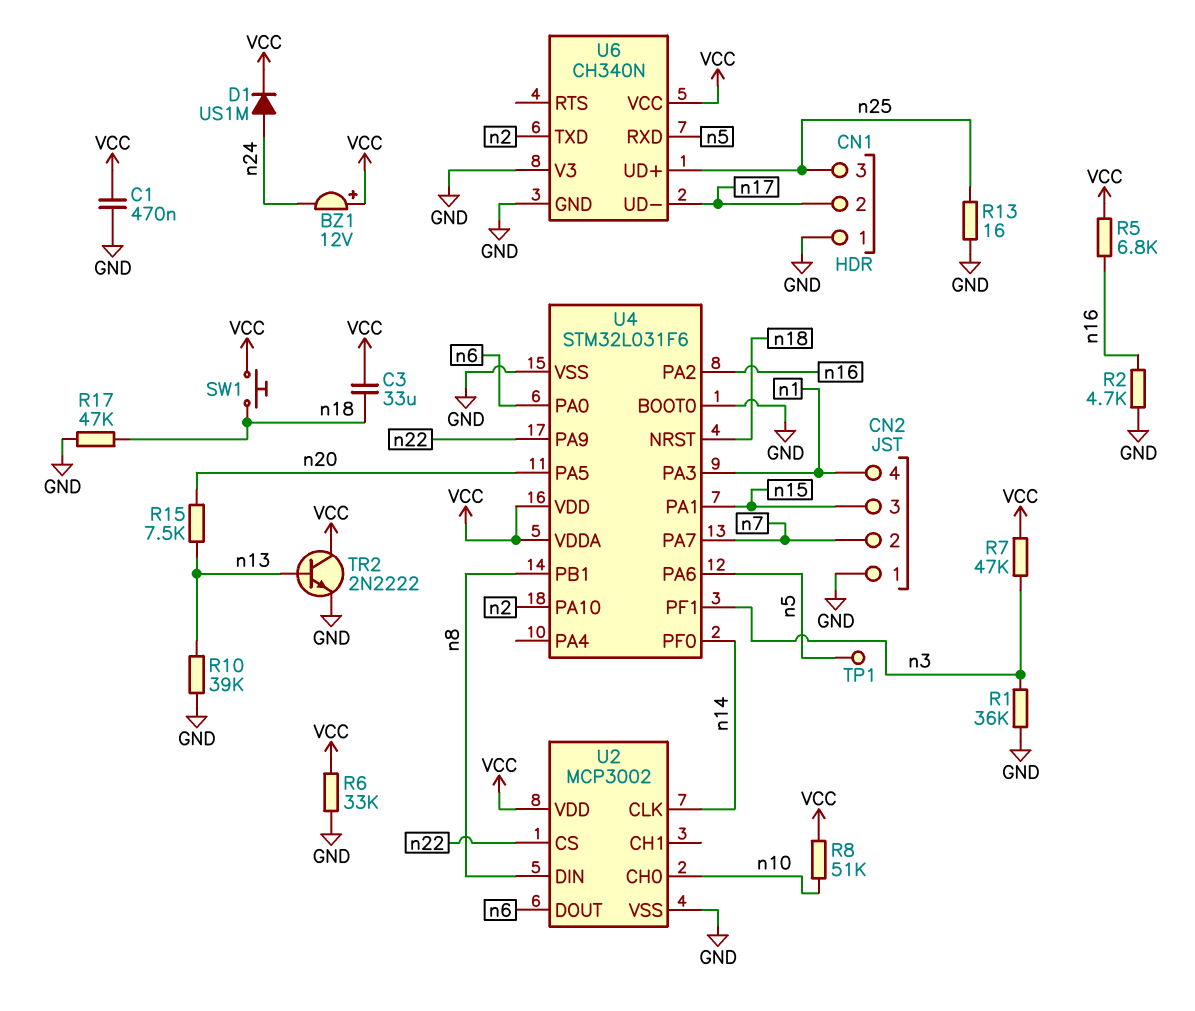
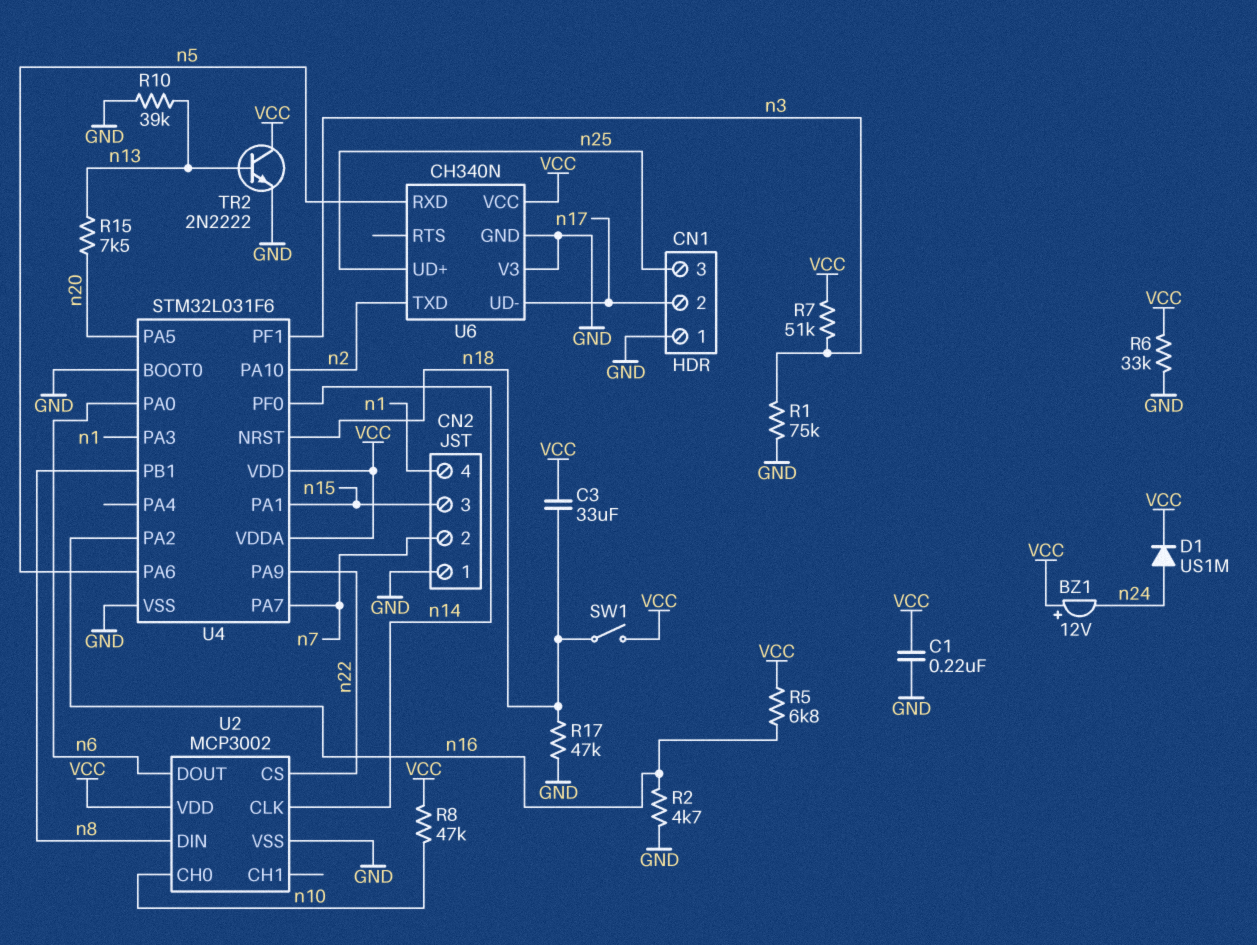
C1: 470nF (GND, VCC) -> 220nF (GND, VCC)
R1: 36k (GND, n3) -> 75k (GND, n3)
R7: 47k (VCC, n3) -> 51k (VCC, n3)
R8: 51k (VCC, n10) -> 47k (VCC, n10)
R13: 16 (GND, n25) -> none
SW1: button (VCC, n18) -> switch (VCC, n18)
TP1: test point (n5) -> none

